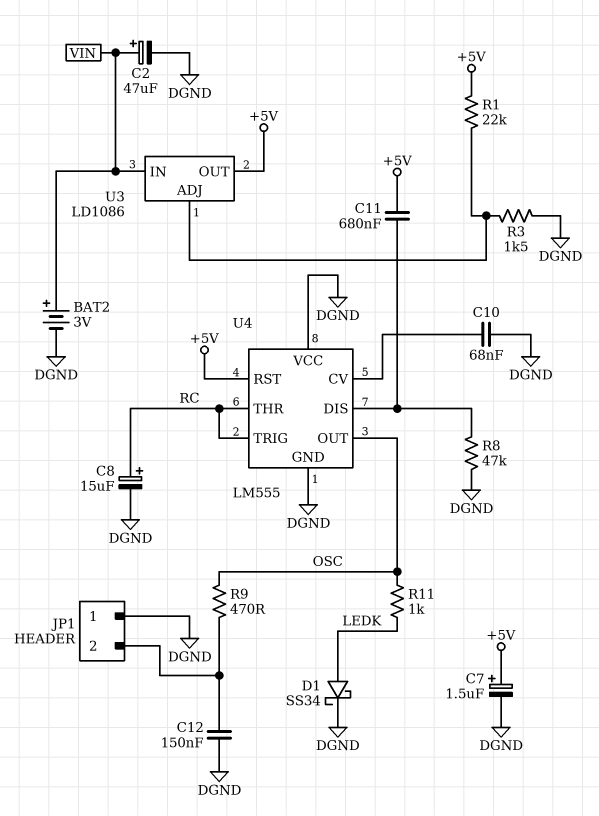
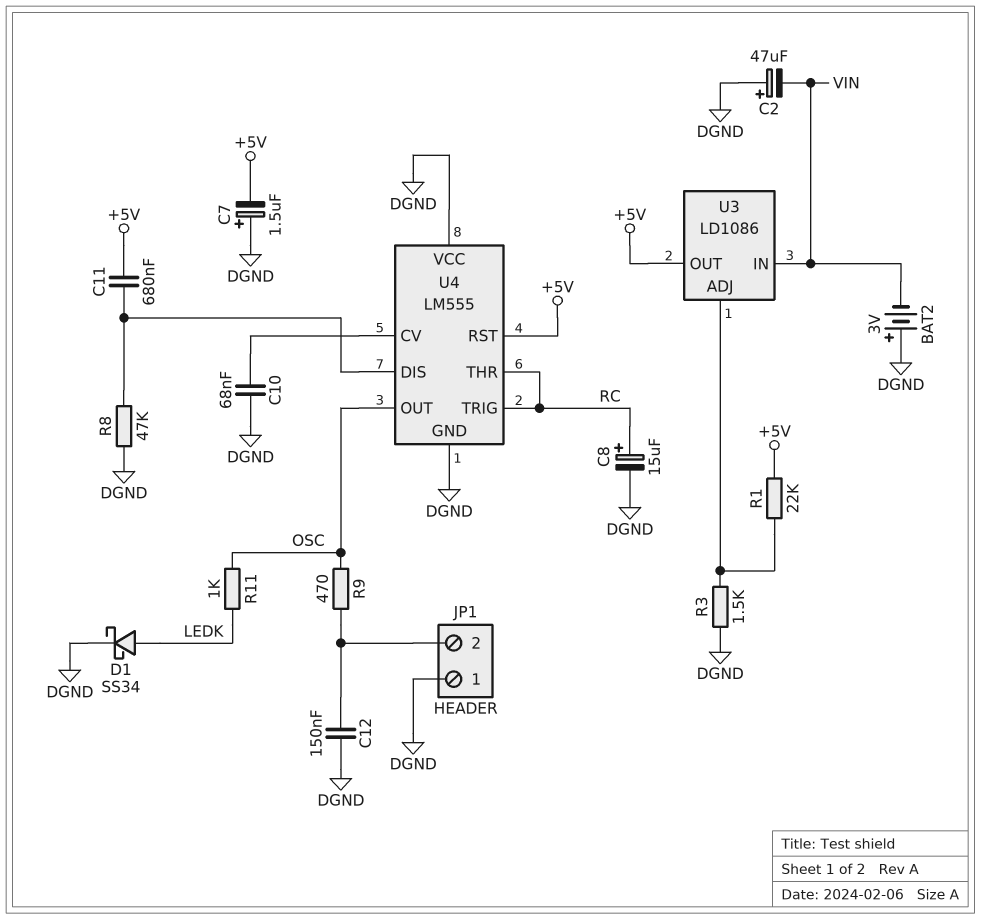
BAT2: 3V (plus VIN, minus DGND) -> 3V (plus DGND, minus VIN)
C2: 47uF (plus VIN, minus DGND) -> 47uF (plus DGND, minus VIN)
C7: 1.5uF (plus +5V, minus DGND) -> 1.5uF (plus DGND, minus +5V)

